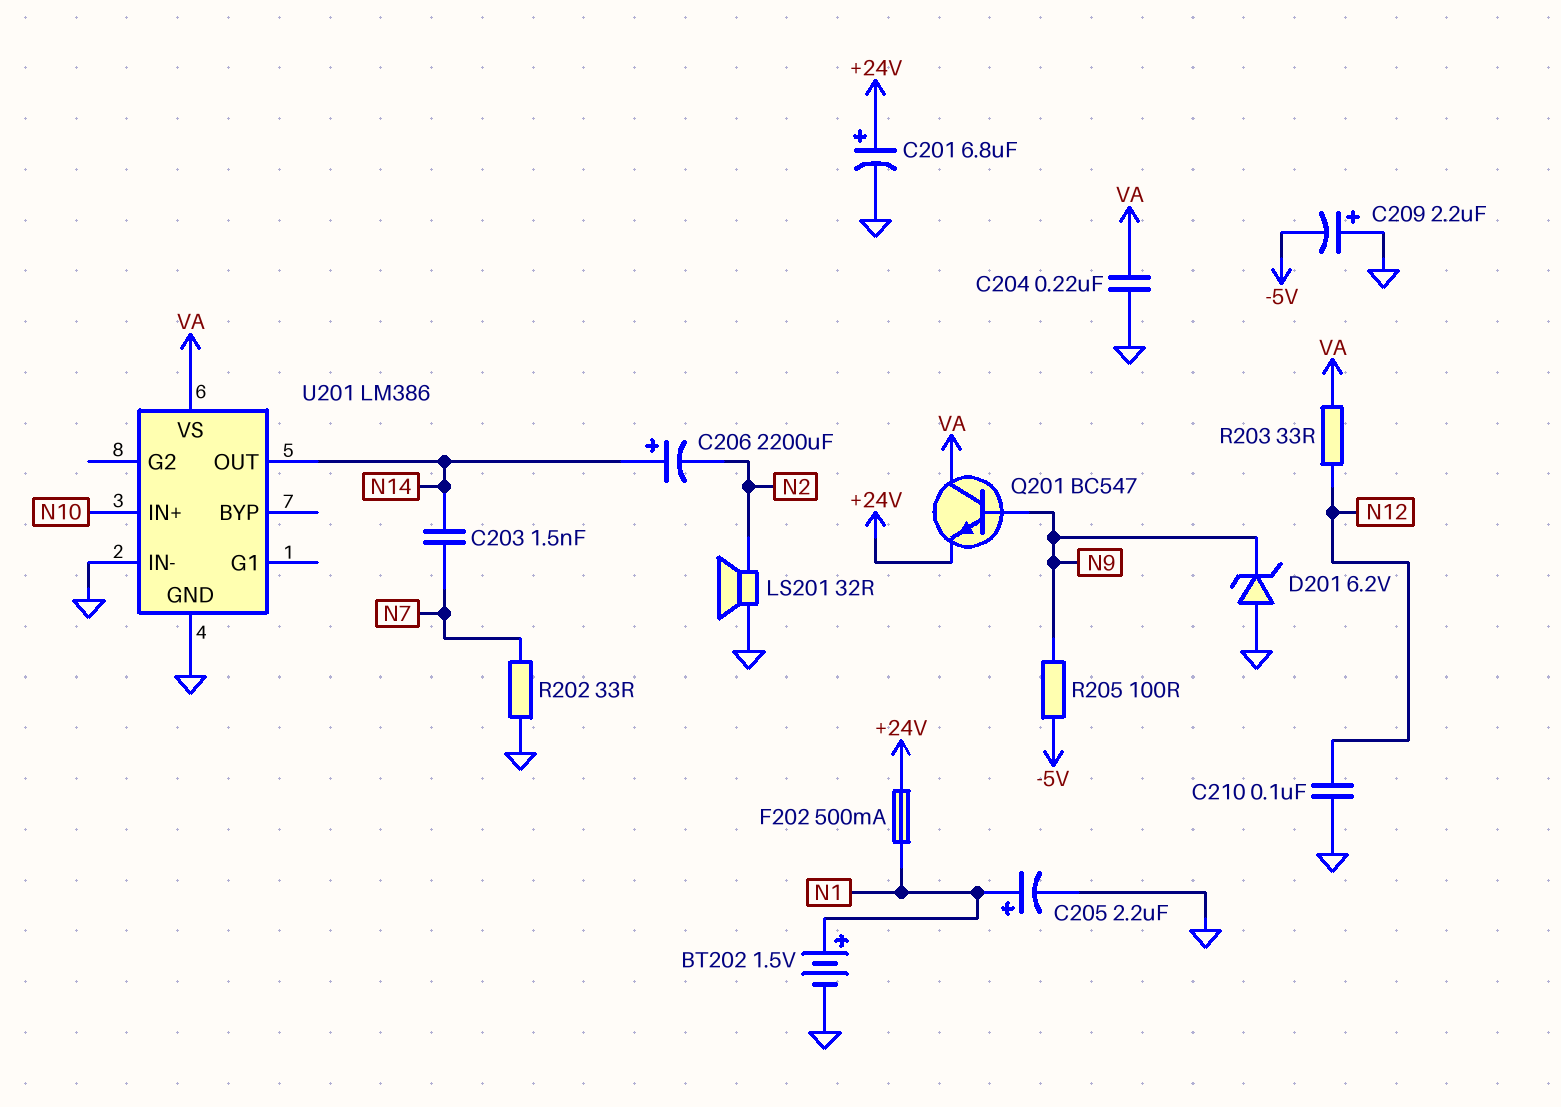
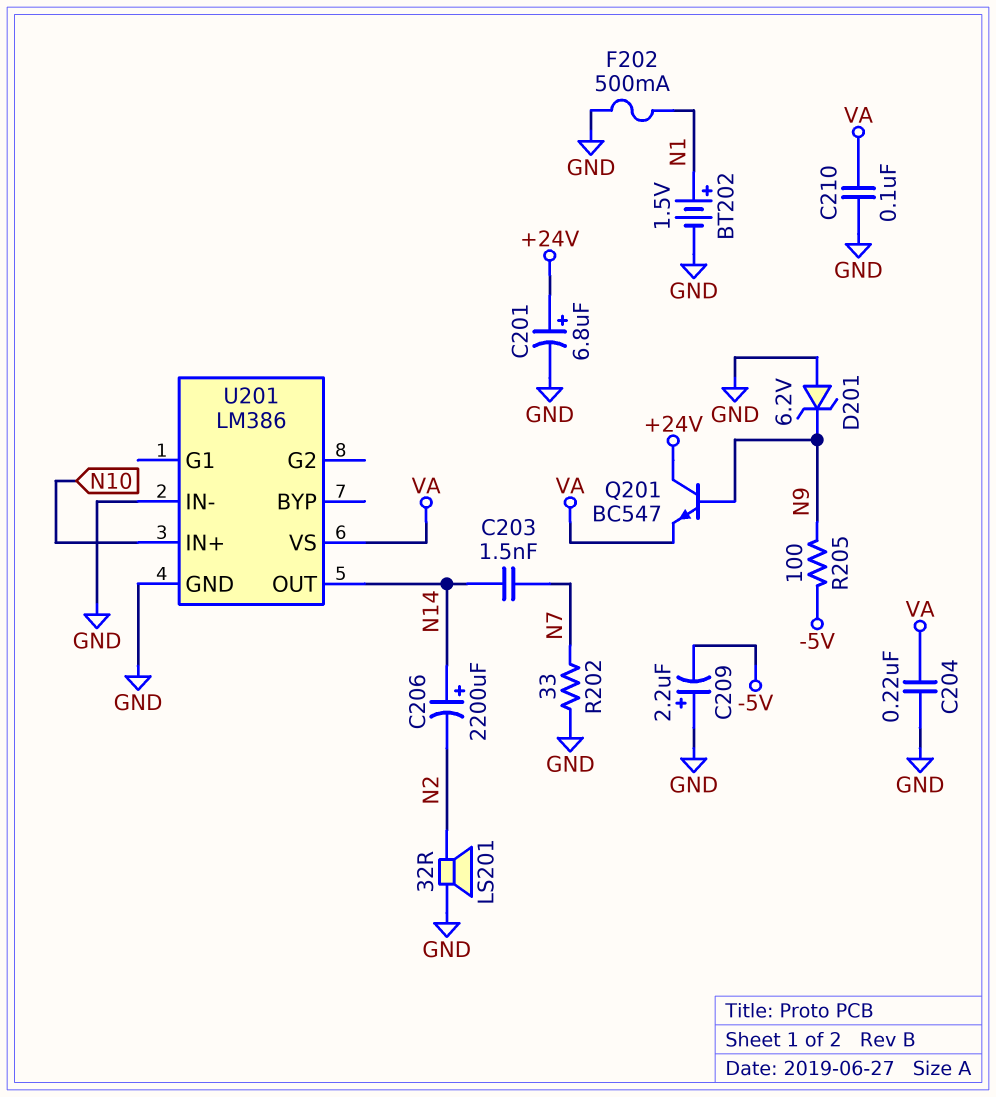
C205: 2.2uF (plus N1, minus GND) -> none
C210: 100nF (GND, N12) -> 100nF (GND, VA)
F202: 500mA (+24V, N1) -> 500mA (GND, N1)
Q201: NPN BC547 (B N9, C VA, E +24V) -> NPN BC547 (B N9, C +24V, E VA)
R203: 33 (N12, VA) -> none

